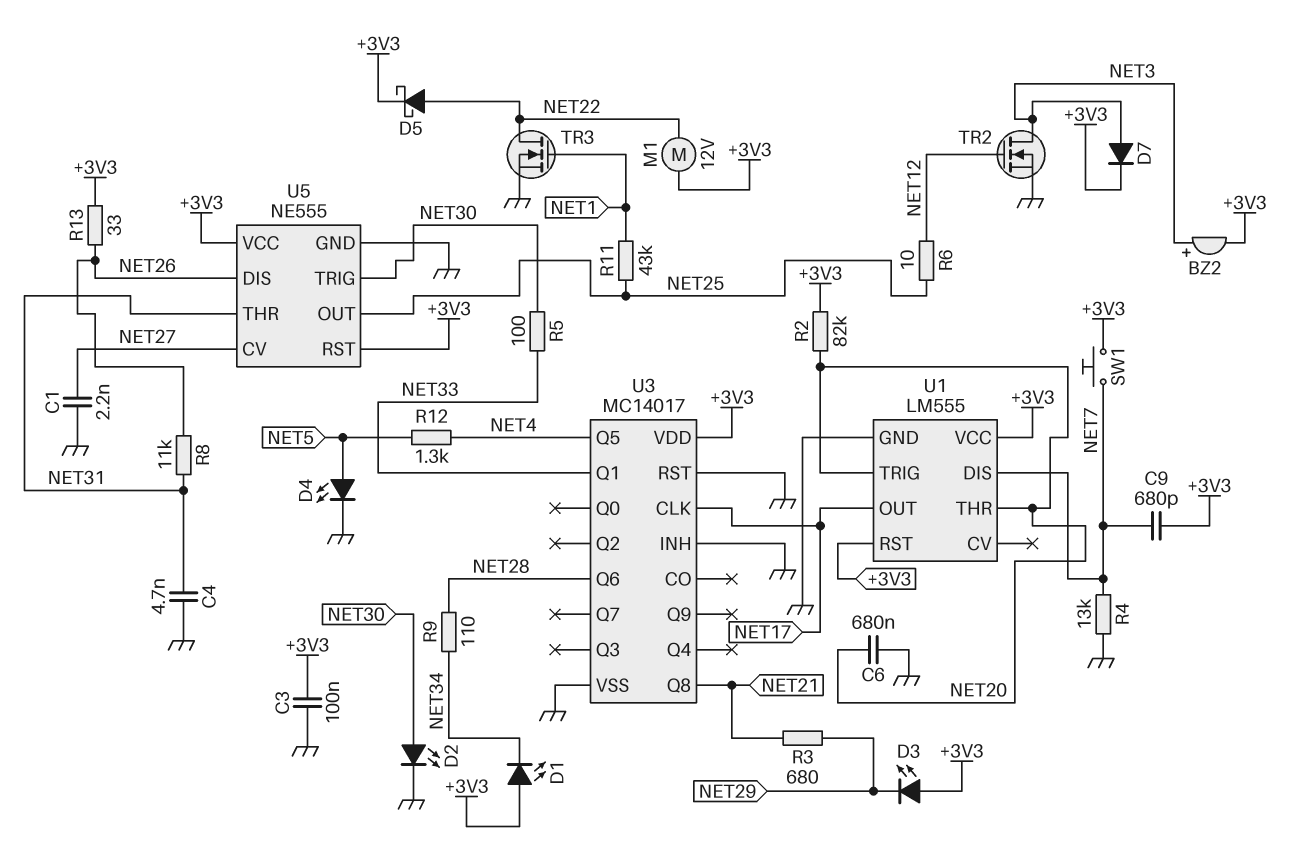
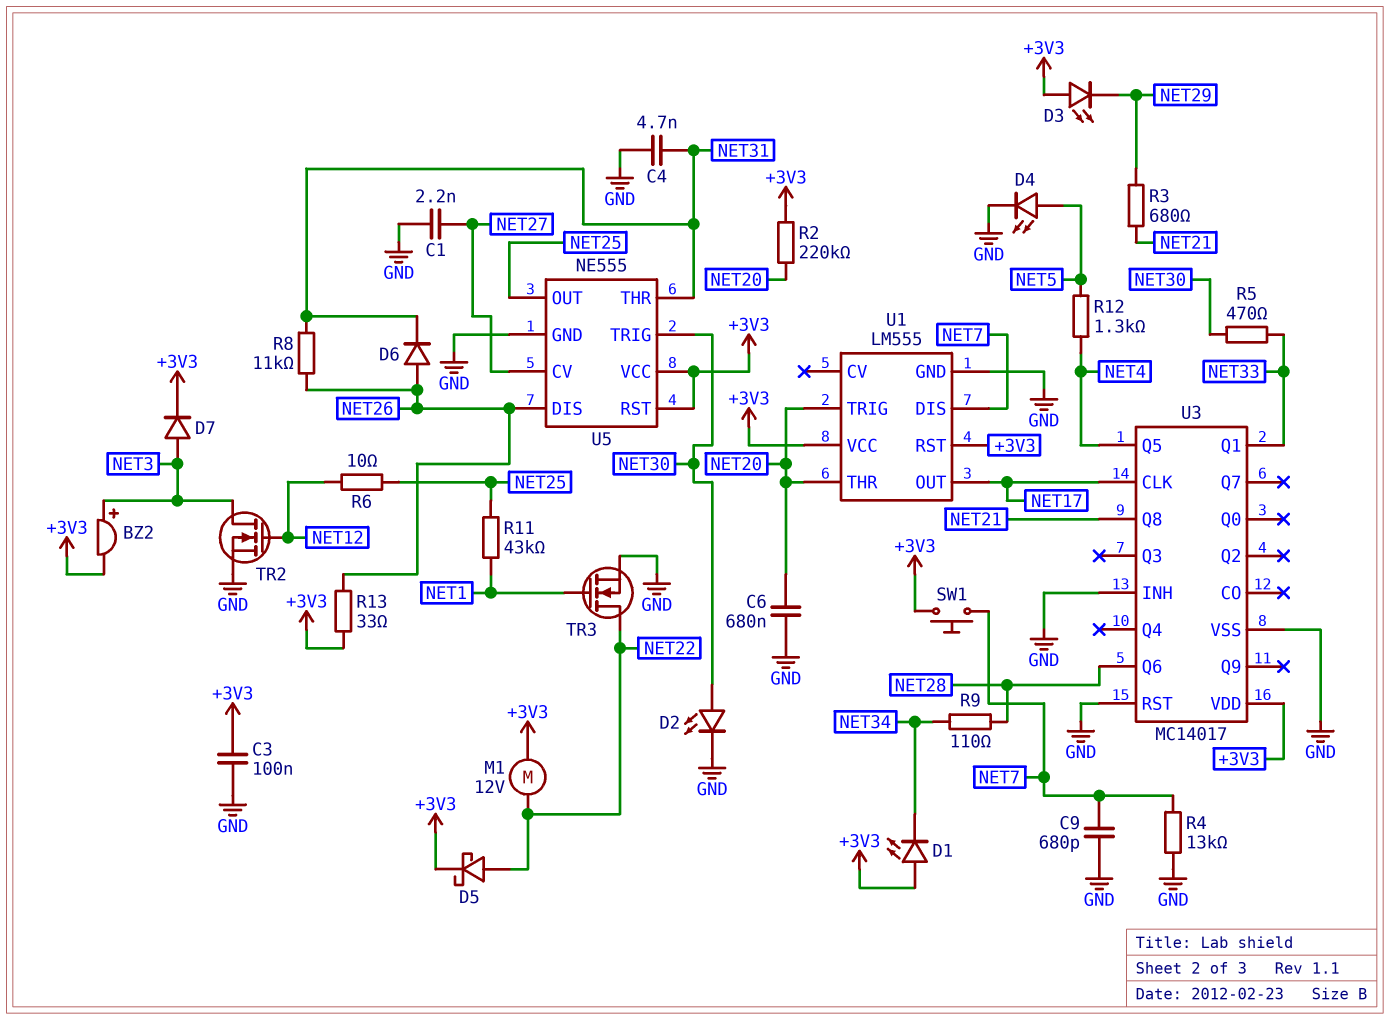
C9: 680pF (+3V3, NET7) -> 680pF (GND, NET7)
D6: none -> diode (A NET26, K NET31)
R2: 82k (+3V3, NET20) -> 220k (+3V3, NET20)
R5: 100 (NET30, NET33) -> 470 (NET30, NET33)

